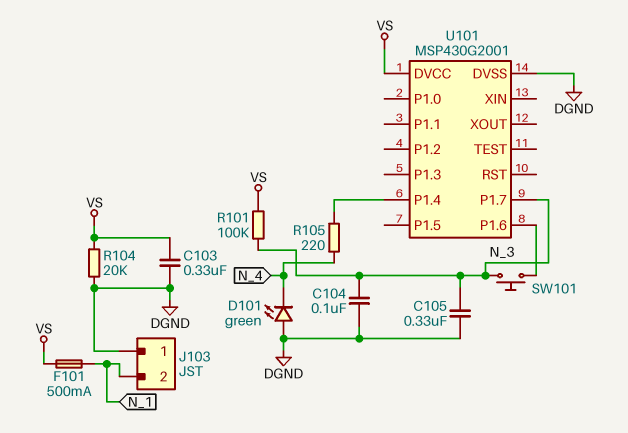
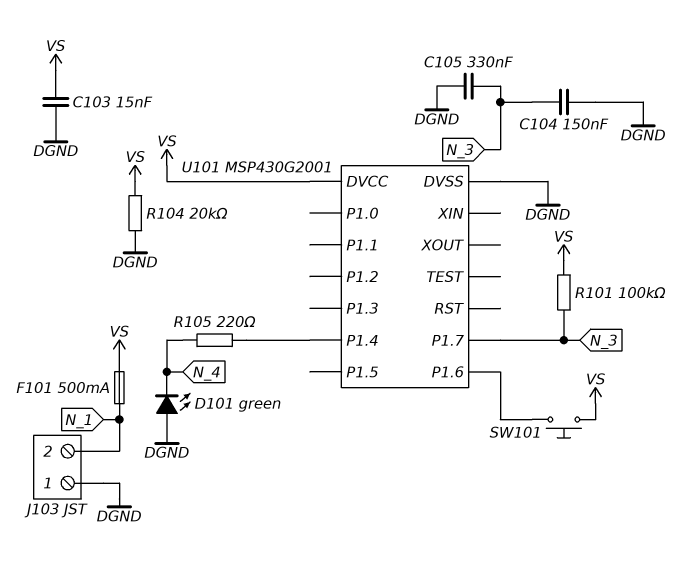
C103: 330nF (DGND, VS) -> 15nF (DGND, VS)
C104: 100nF (DGND, N_3) -> 150nF (DGND, N_3)
SW101: button (N_3, U101/P1.6) -> button (U101/P1.6, VS)

